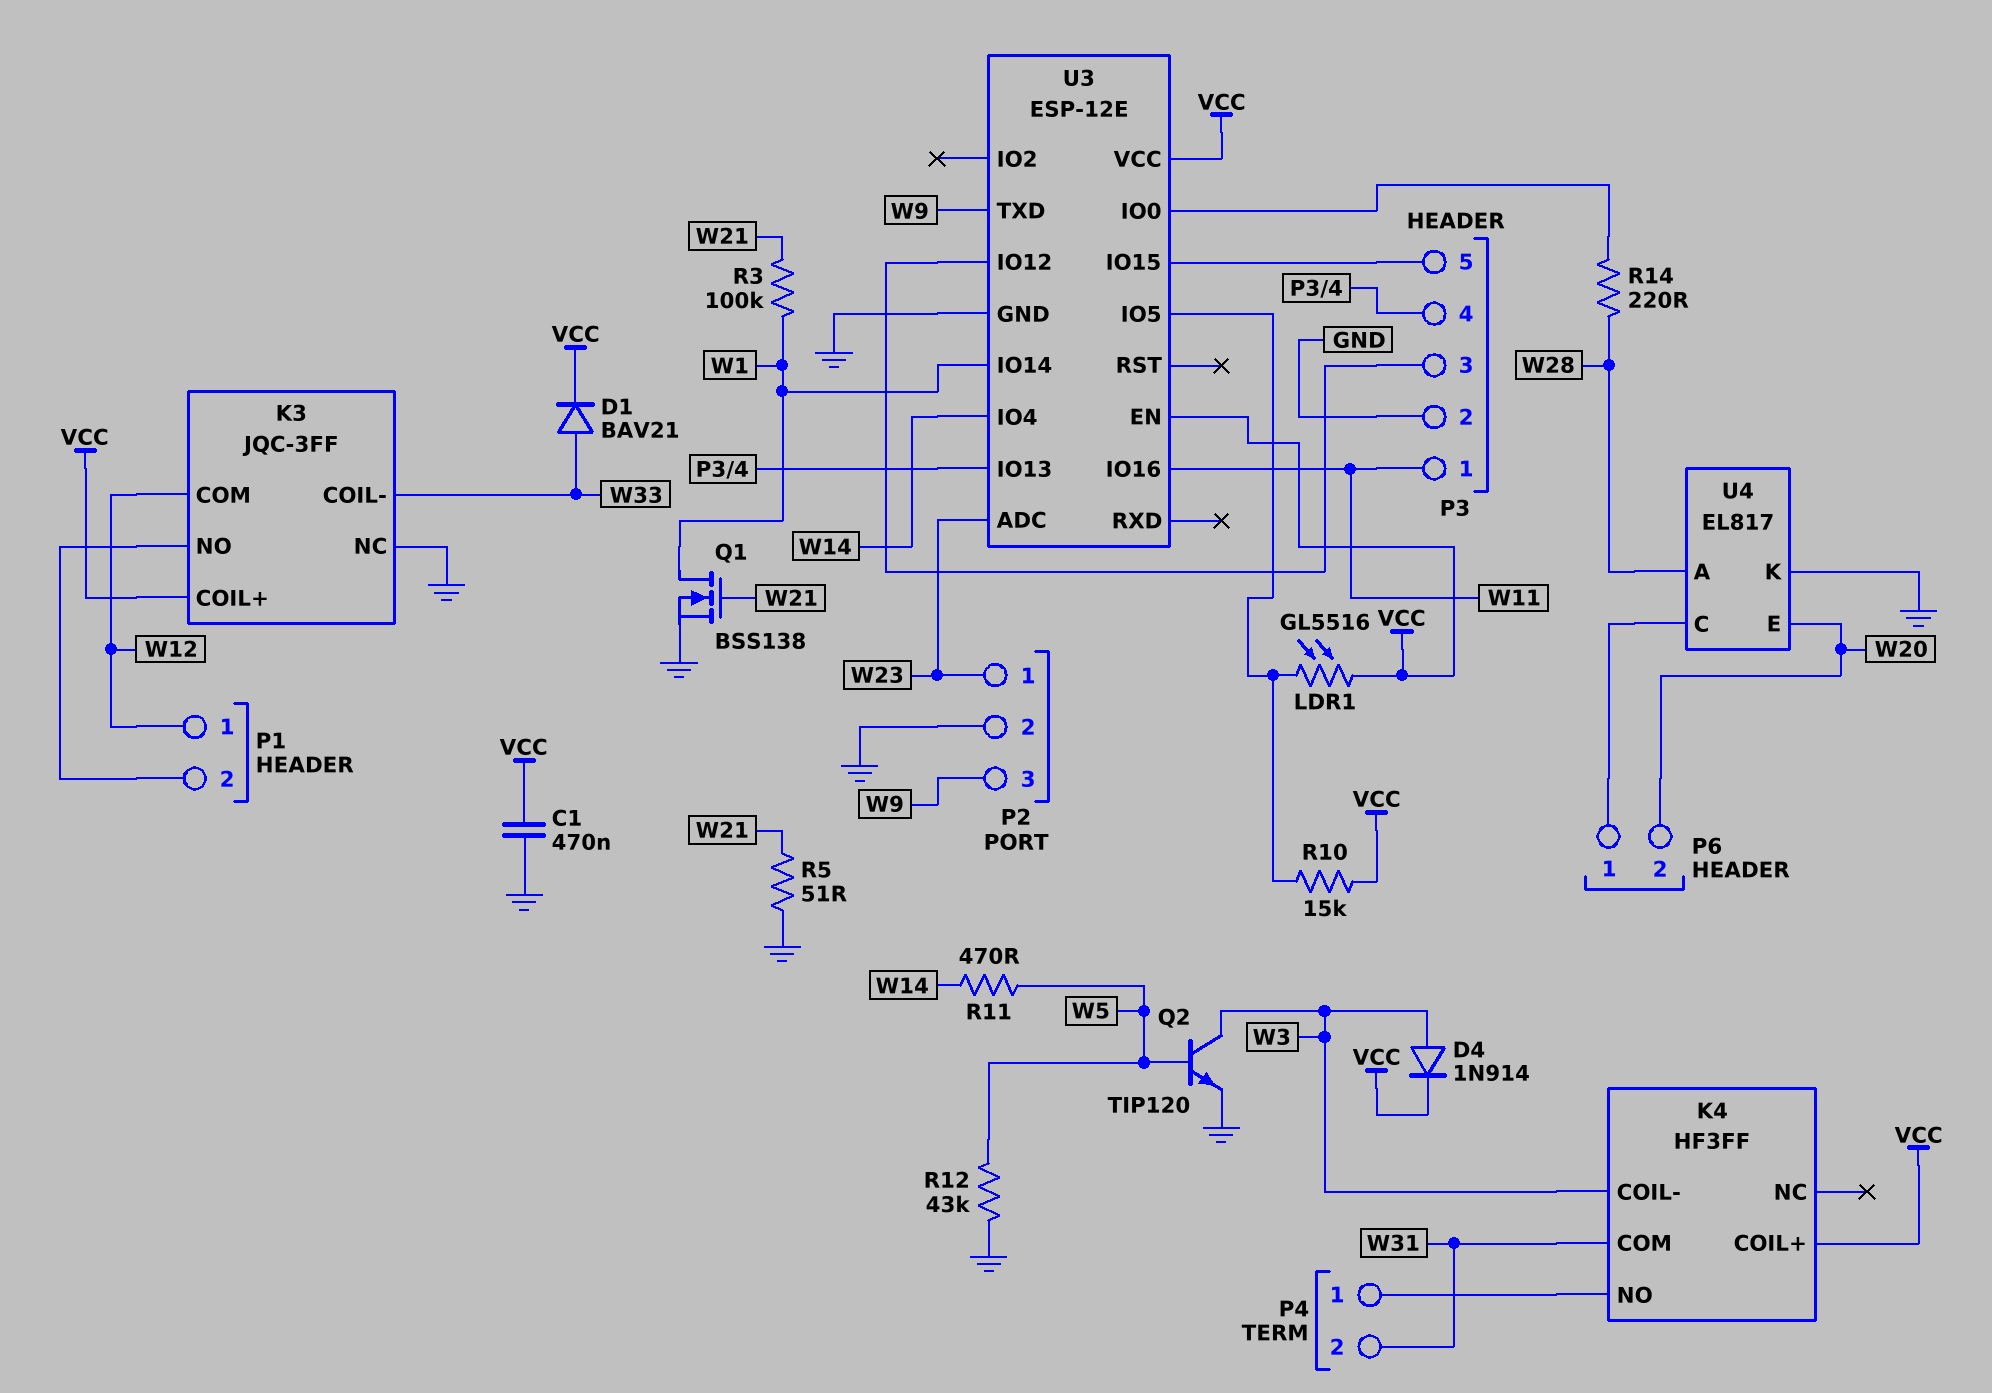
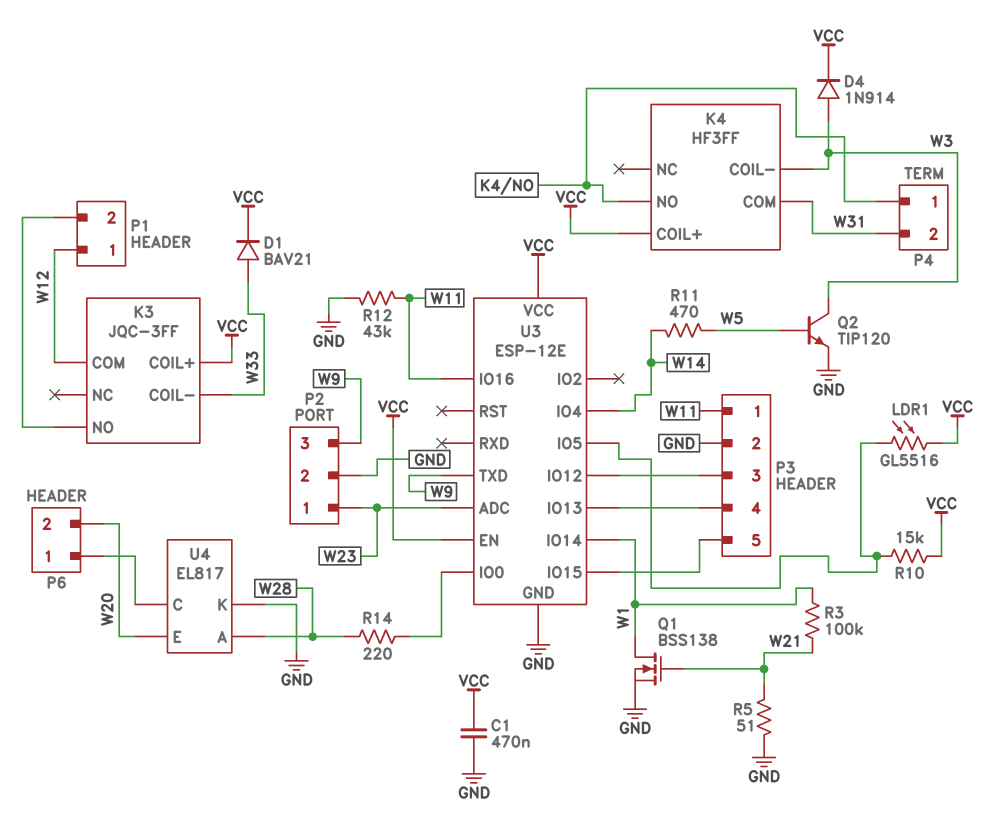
K3 pin NC: GND -> none
R12: 43k (GND, W5) -> 43k (GND, W11)

